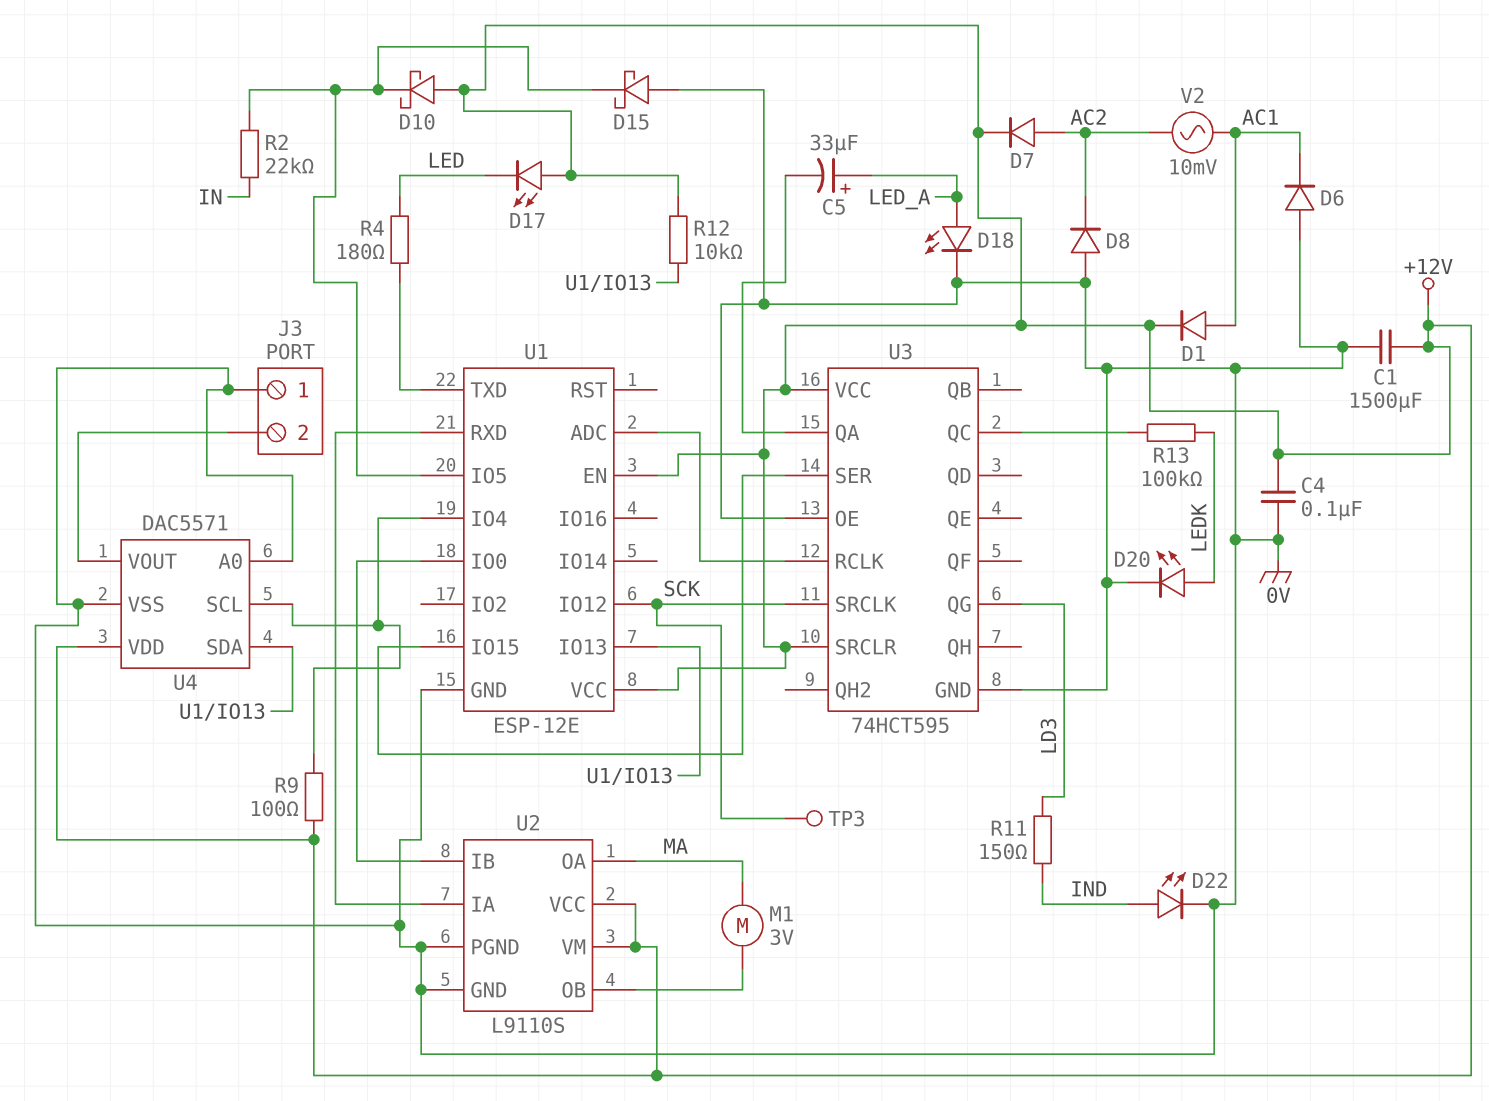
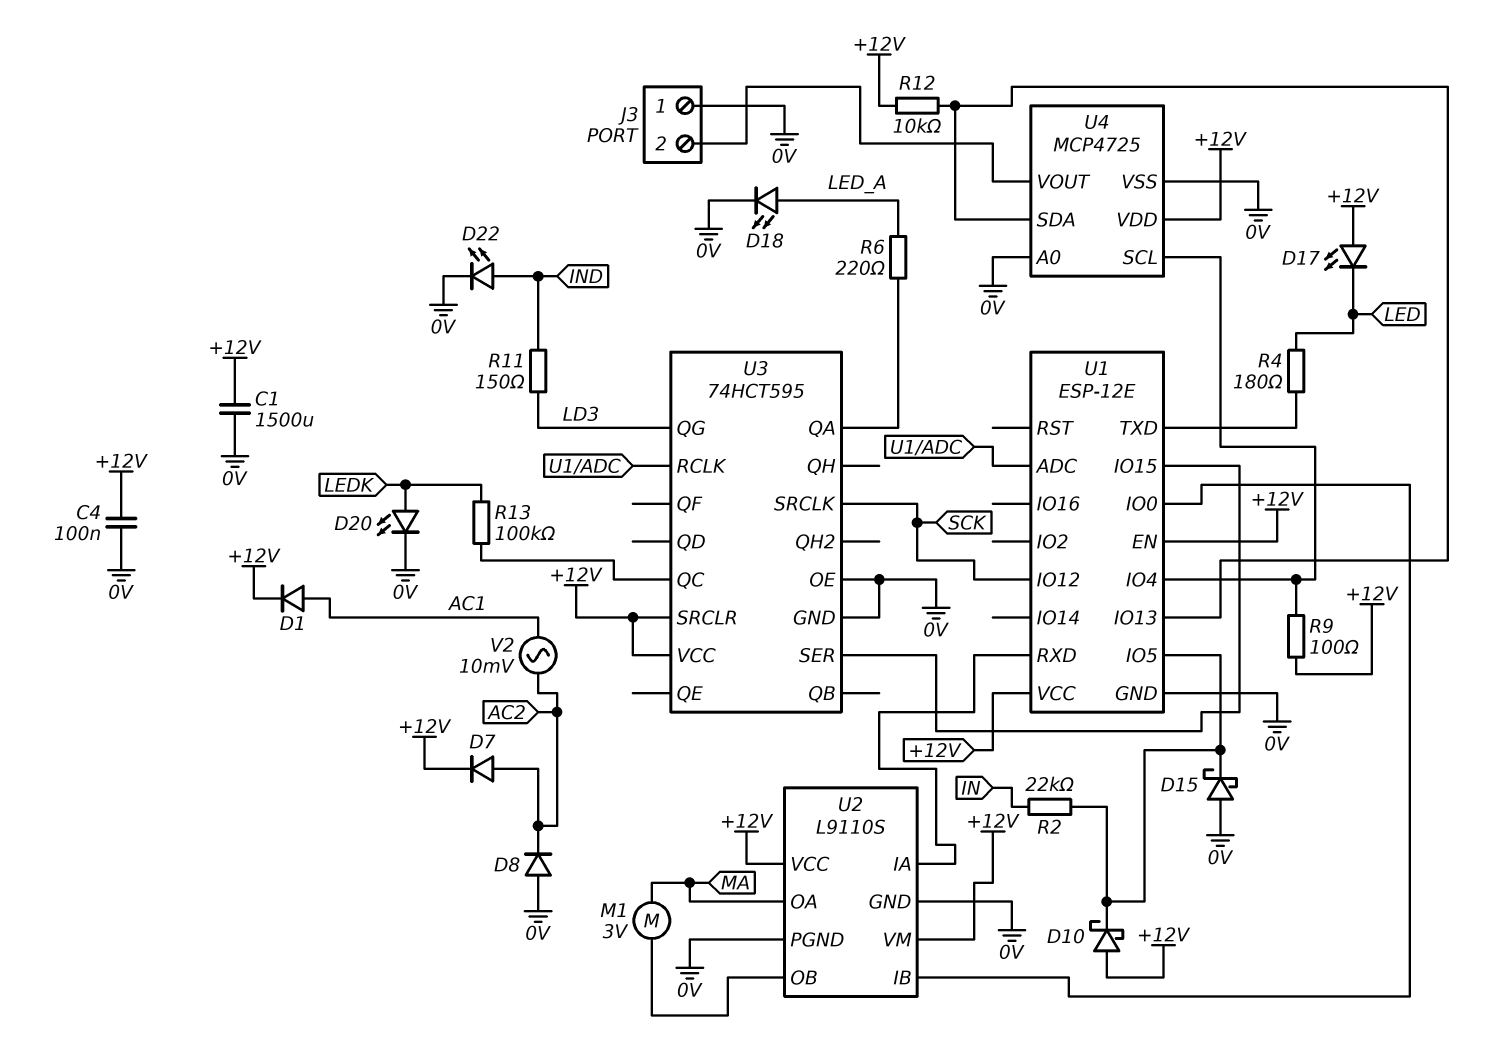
C5: 33uF (plus LED_A, minus U3/QA) -> none
D6: diode (A 0V, K AC1) -> none
R6: none -> 220 (LED_A, U3/QA)
TP3: test point (SCK) -> none
U4: DAC5571 -> MCP4725

